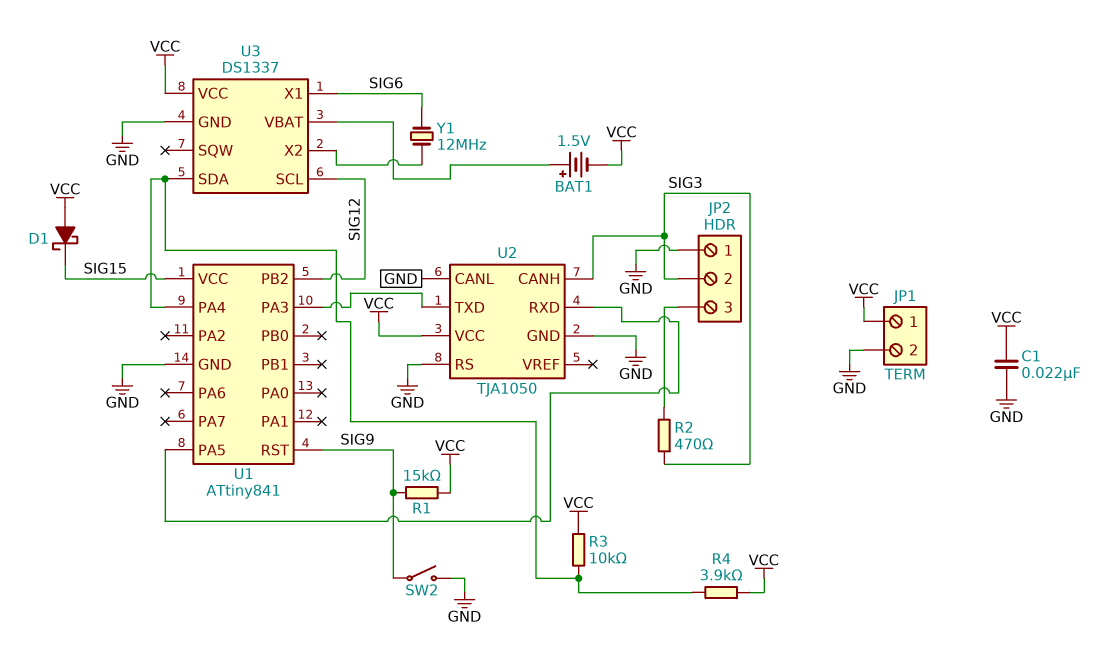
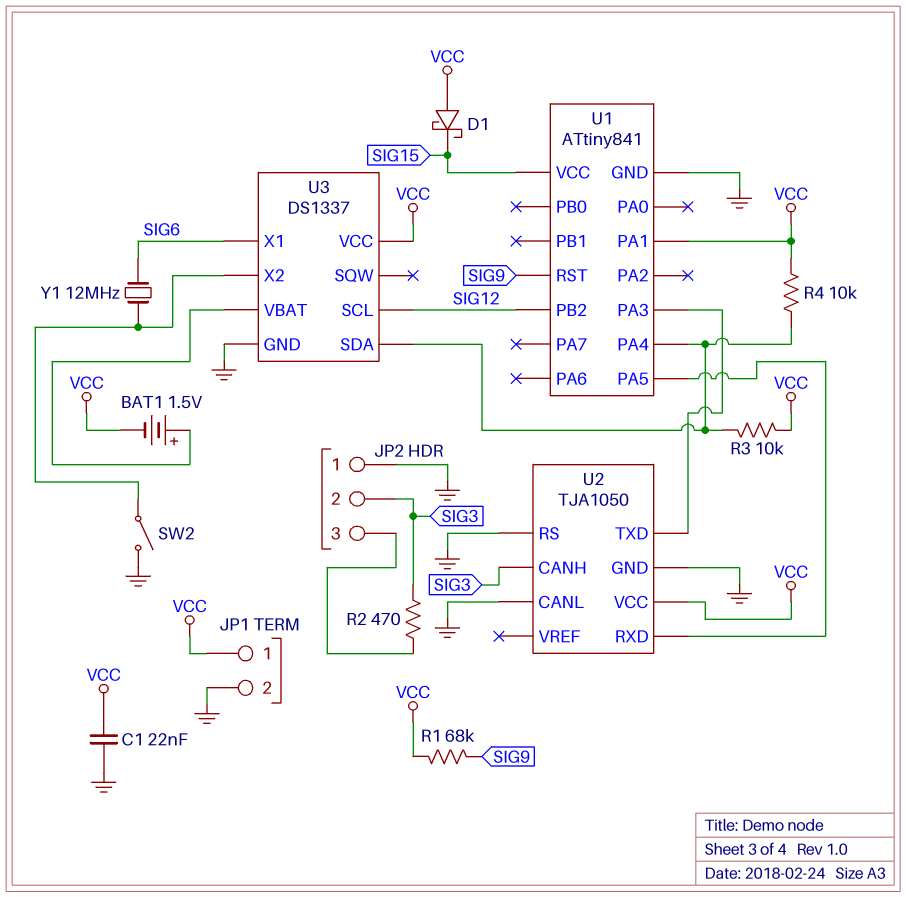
R1: 15k (SIG9, VCC) -> 68k (SIG9, VCC)
R4: 3.9k (U1/PA4, VCC) -> 10k (U1/PA4, VCC)
SW2: switch (GND, SIG9) -> switch (GND, U3/X2)
U1 pin PA1: none -> VCC

